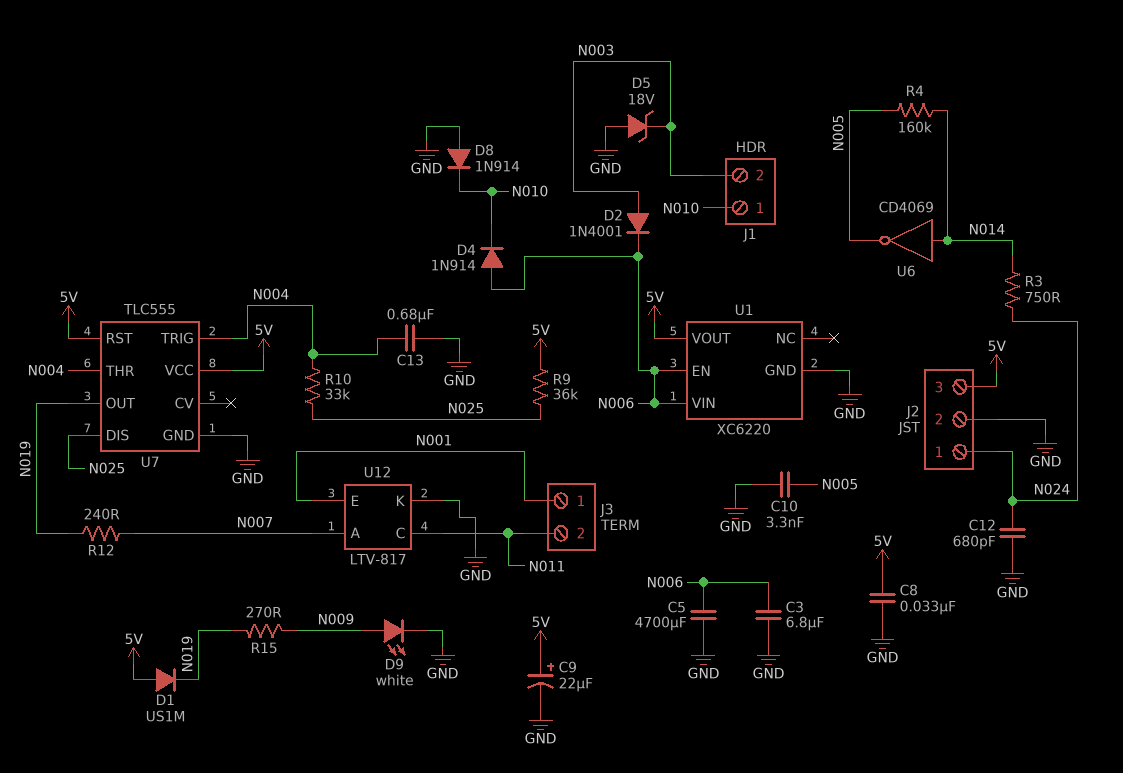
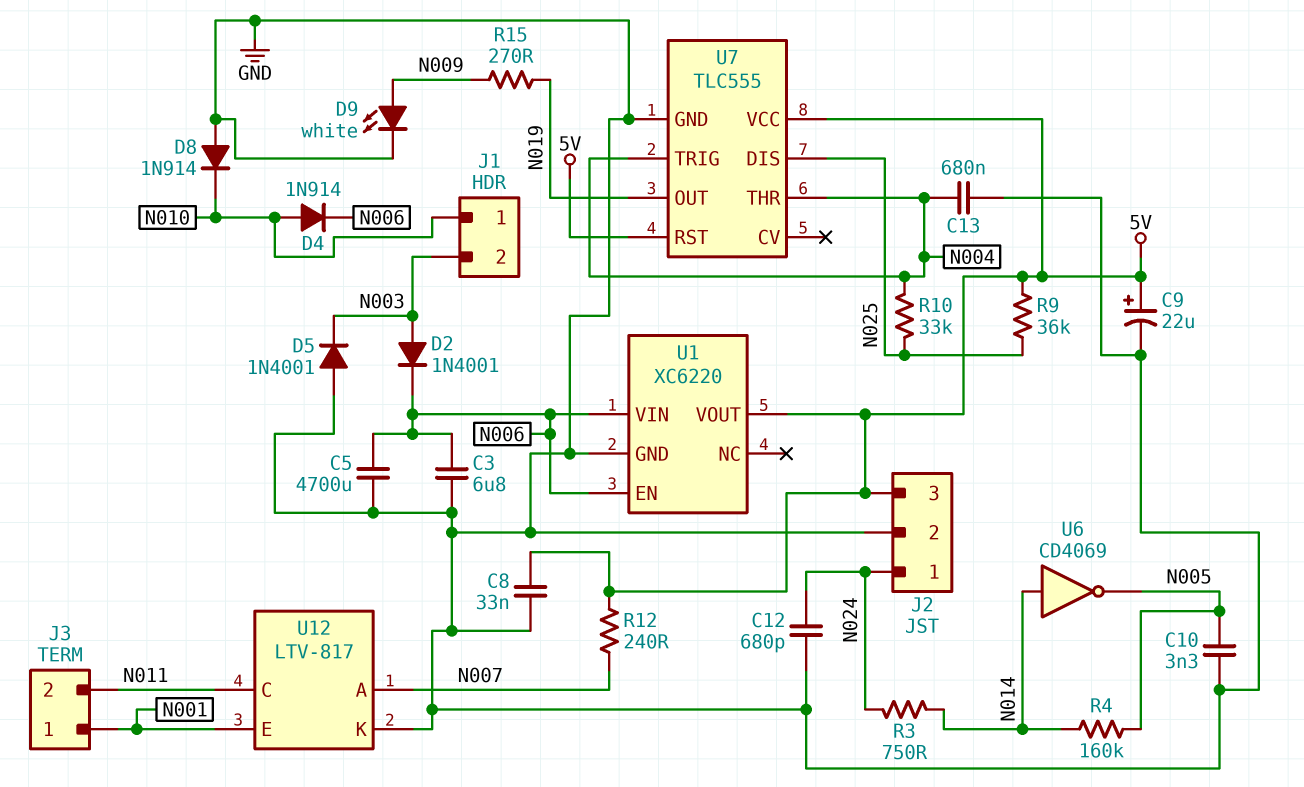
D1: diode US1M (A 5V, K N019) -> none
D4: diode 1N914 (A N006, K N010) -> diode 1N914 (A N010, K N006)
D5: zener 18V (A GND, K N003) -> diode 1N4001 (A GND, K N003)
R12: 240 (N007, N019) -> 240 (5V, N007)

